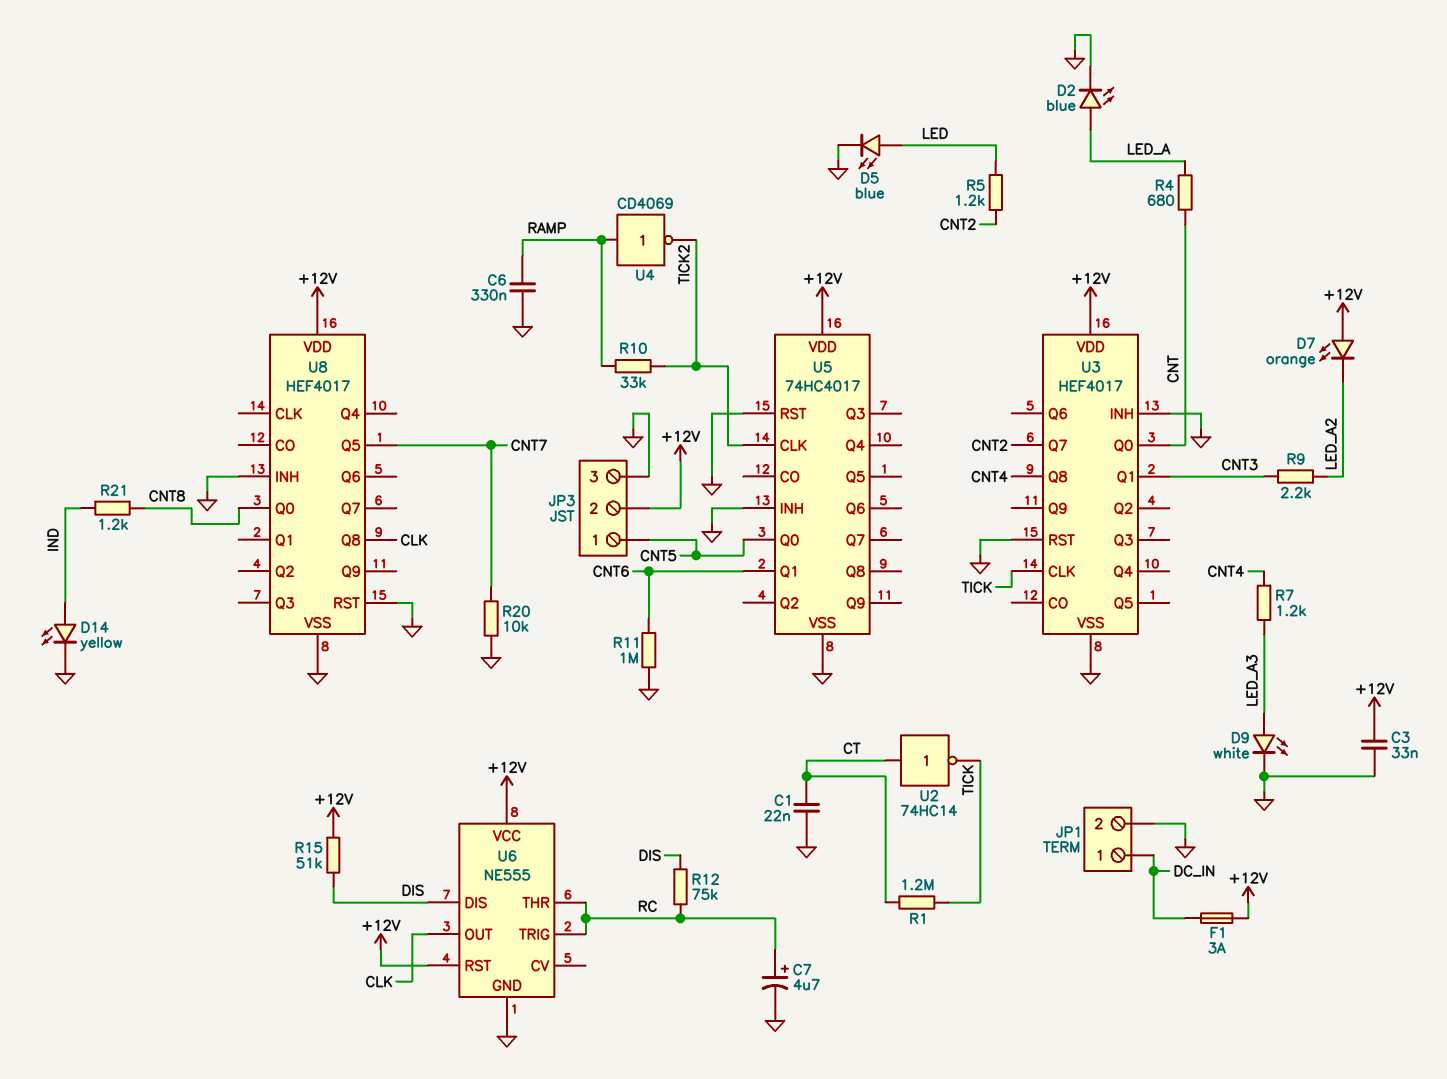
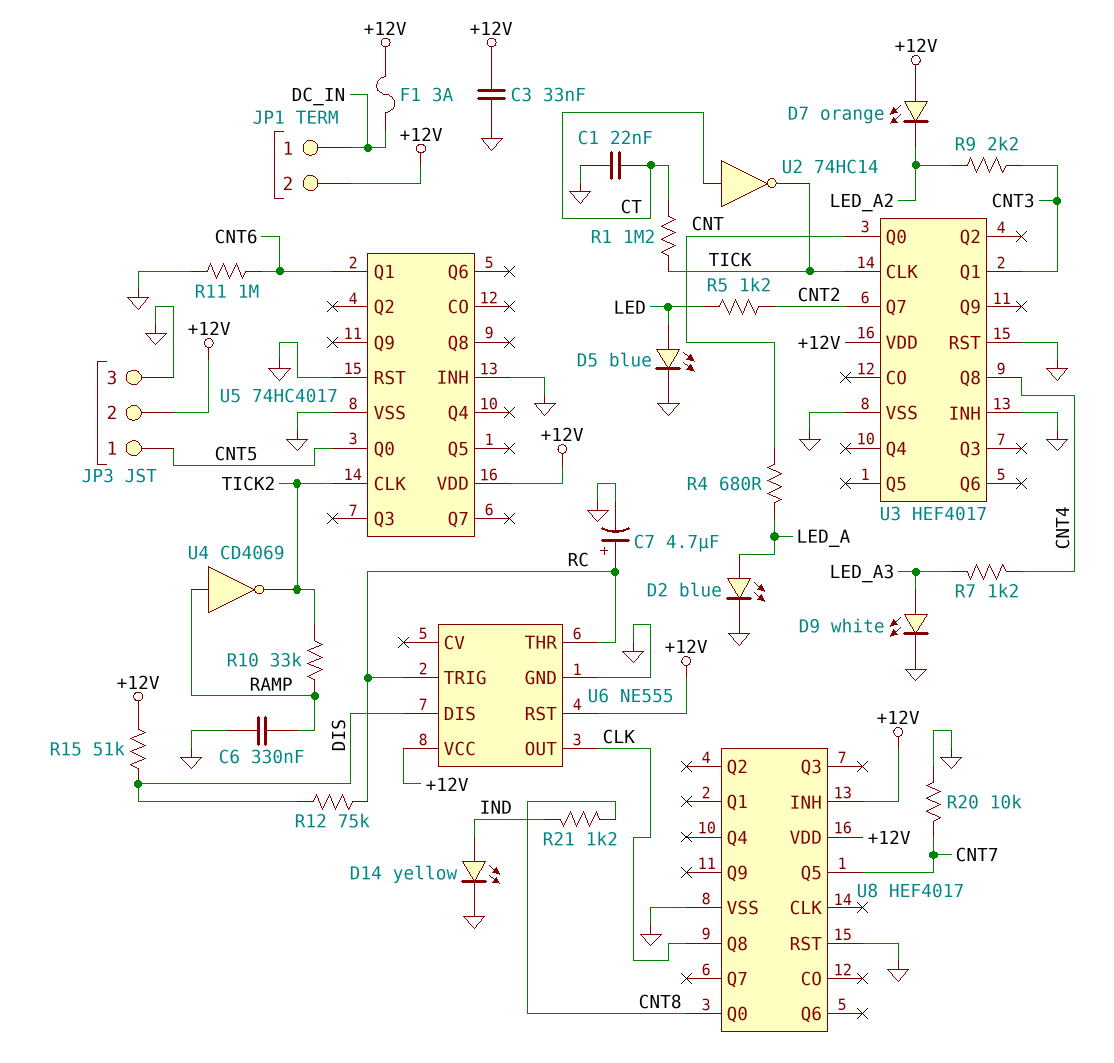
JP1 pin 2: GND -> +12V
U8 pin INH: GND -> +12V

